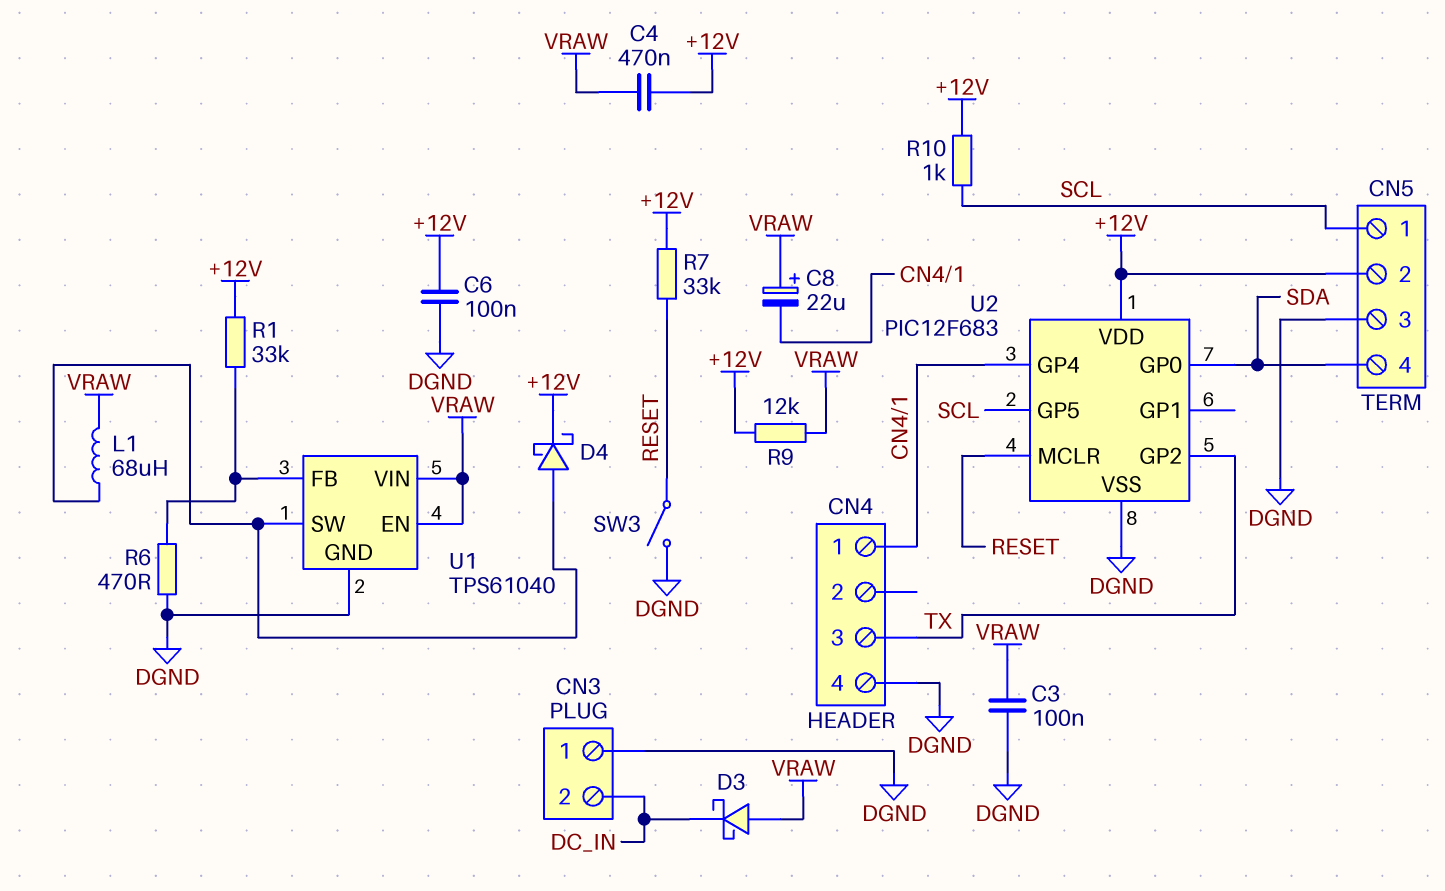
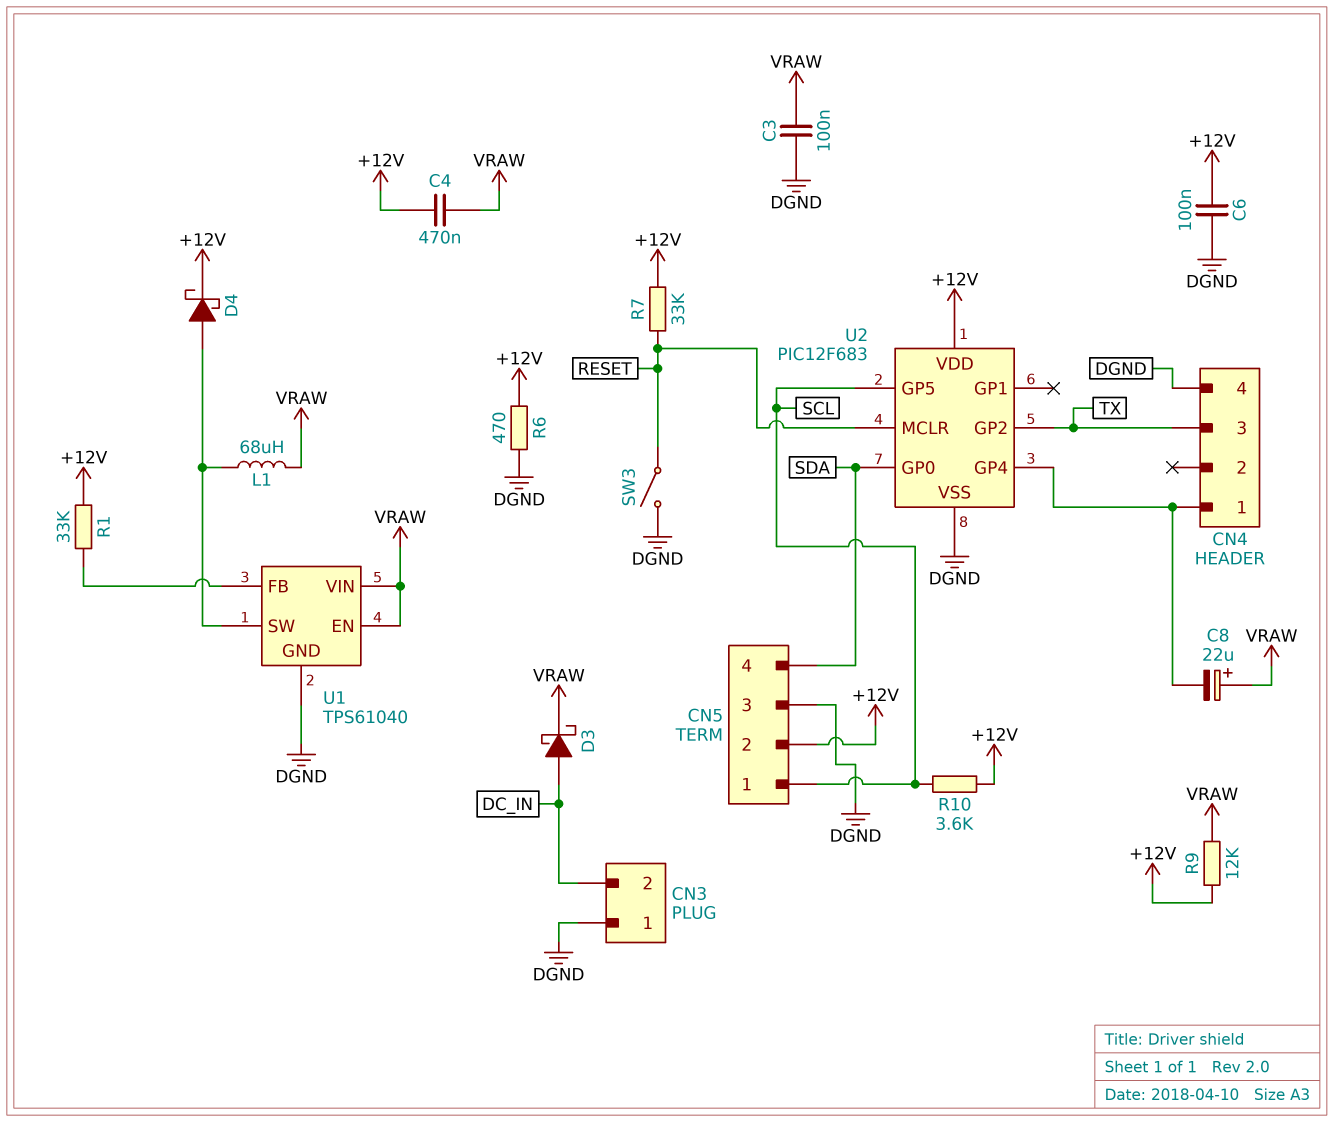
D3: schottky (A VRAW, K DC_IN) -> schottky (A DC_IN, K VRAW)
R6: 470 (DGND, U1/FB) -> 470 (+12V, DGND)
R10: 1k (+12V, SCL) -> 3.6k (+12V, SCL)

